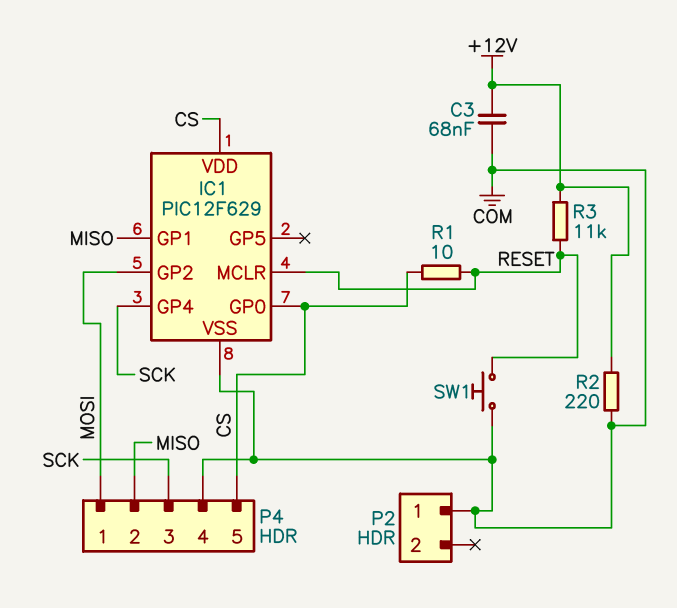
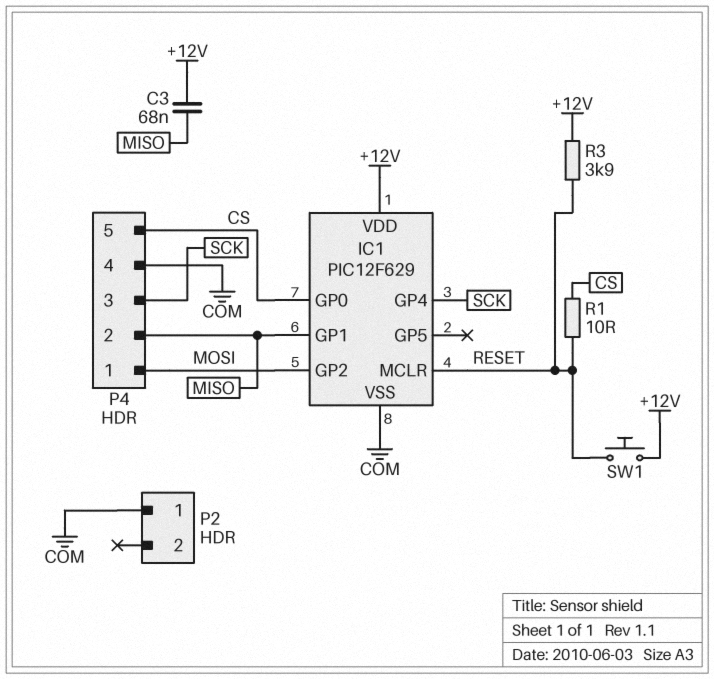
C3: 68nF (+12V, COM) -> 68nF (+12V, MISO)
IC1 pin VDD: CS -> +12V
R2: 220 (+12V, COM) -> none
R3: 11k (+12V, RESET) -> 3.9k (+12V, RESET)
SW1: button (COM, RESET) -> button (+12V, RESET)

